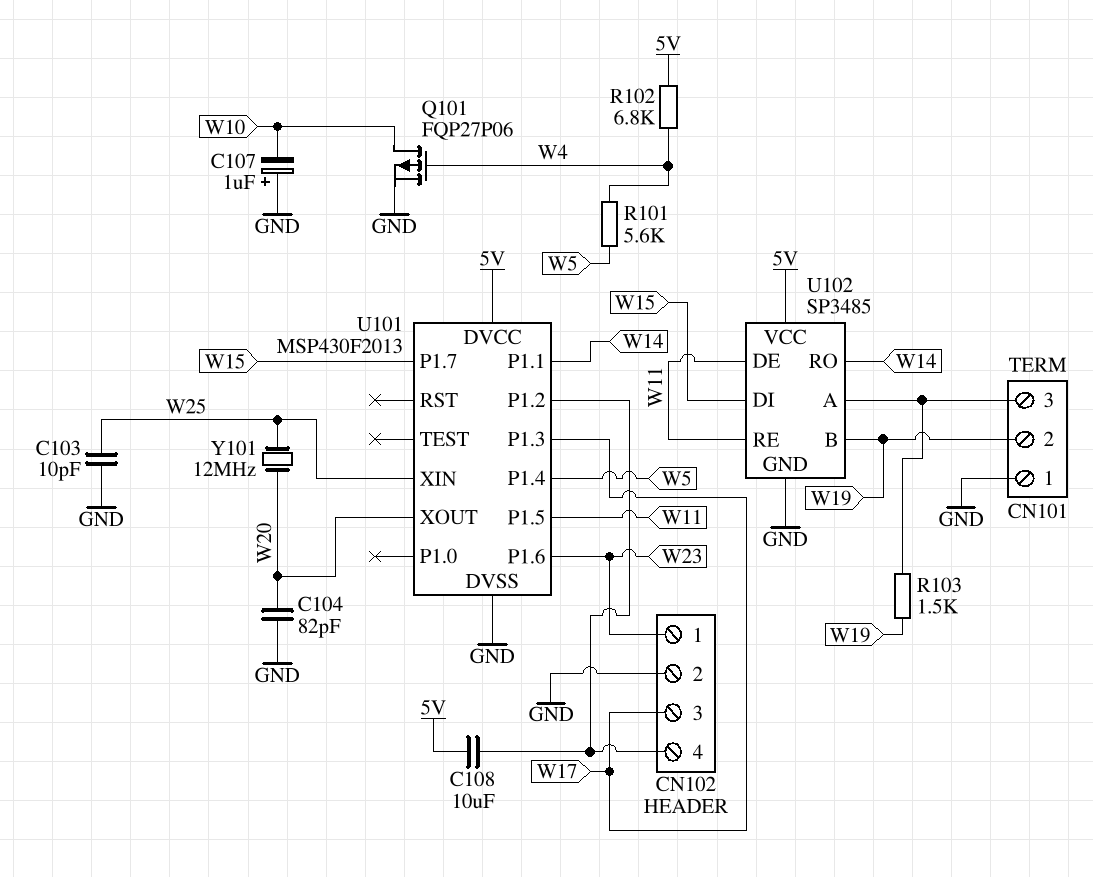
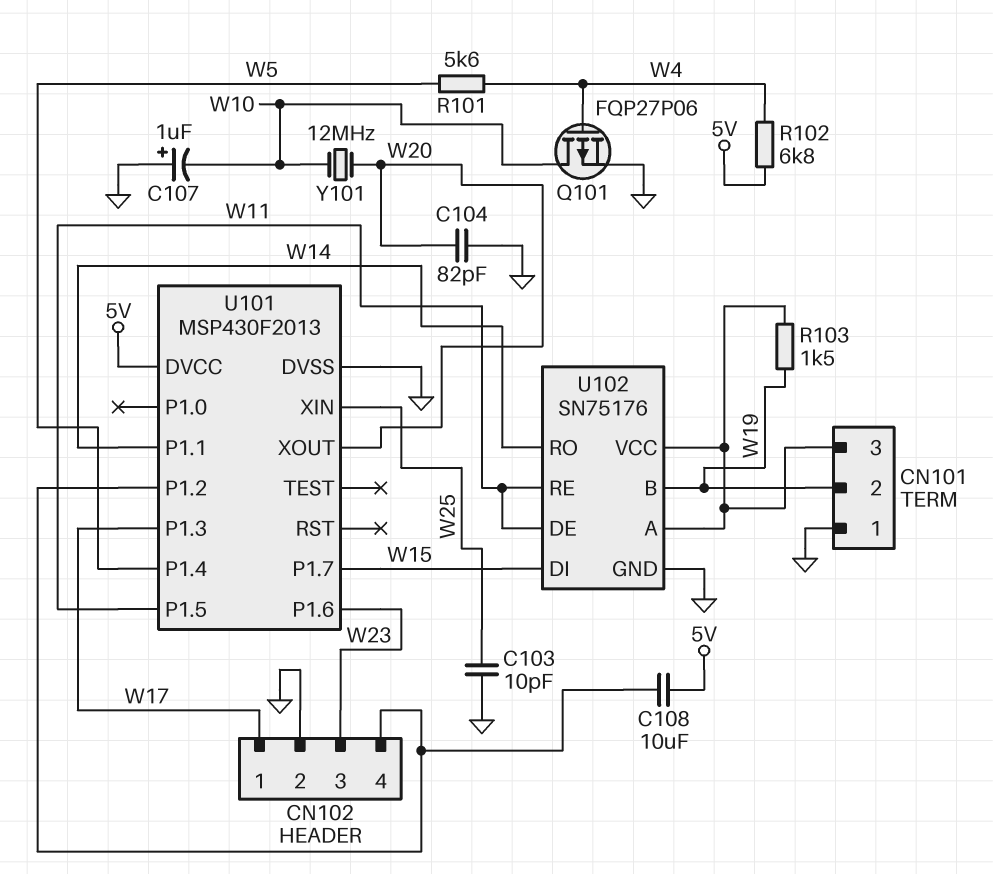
CN102 pin 1: W23 -> W17
CN102 pin 3: W17 -> W23
U102: SP3485 -> SN75176
U102 pin VCC: 5V -> CN101/3
Y101: 12MHz (W20, W25) -> 12MHz (W10, W20)

